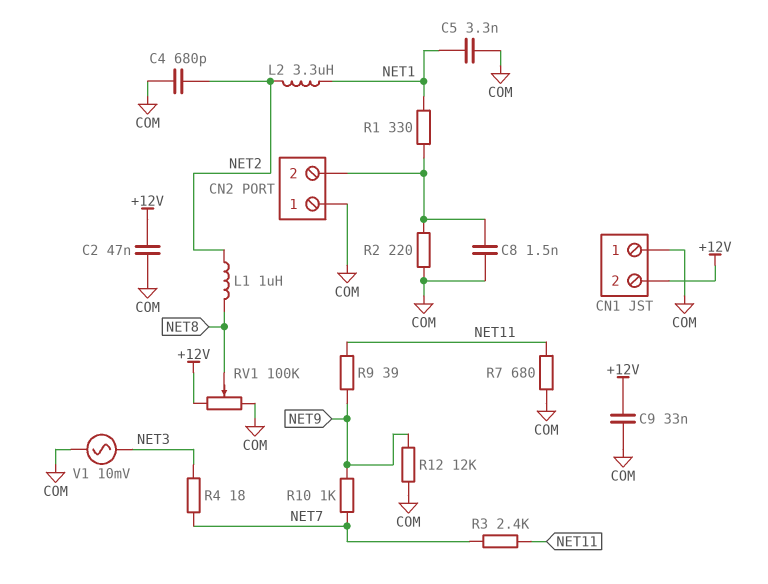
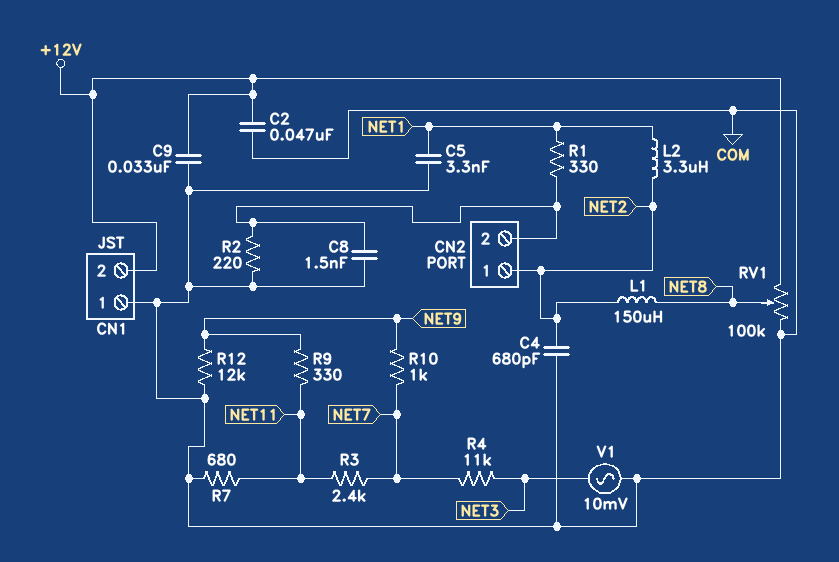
CN2 pin 1: COM -> NET2
L1: 1uH (NET2, NET8) -> 150uH (NET2, NET8)
R4: 18 (NET3, NET7) -> 11k (NET3, NET7)
R9: 39 (NET9, NET11) -> 330 (NET9, NET11)

